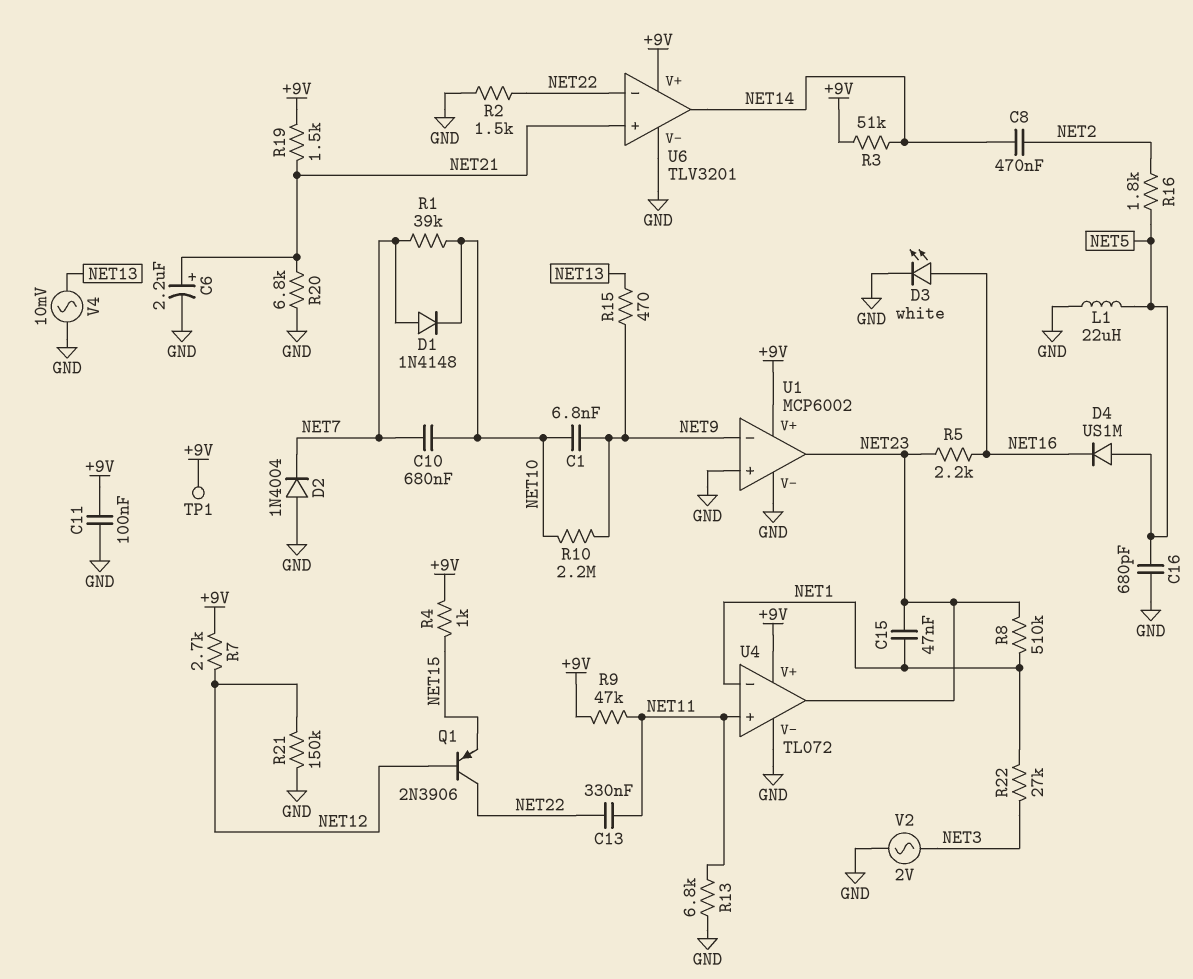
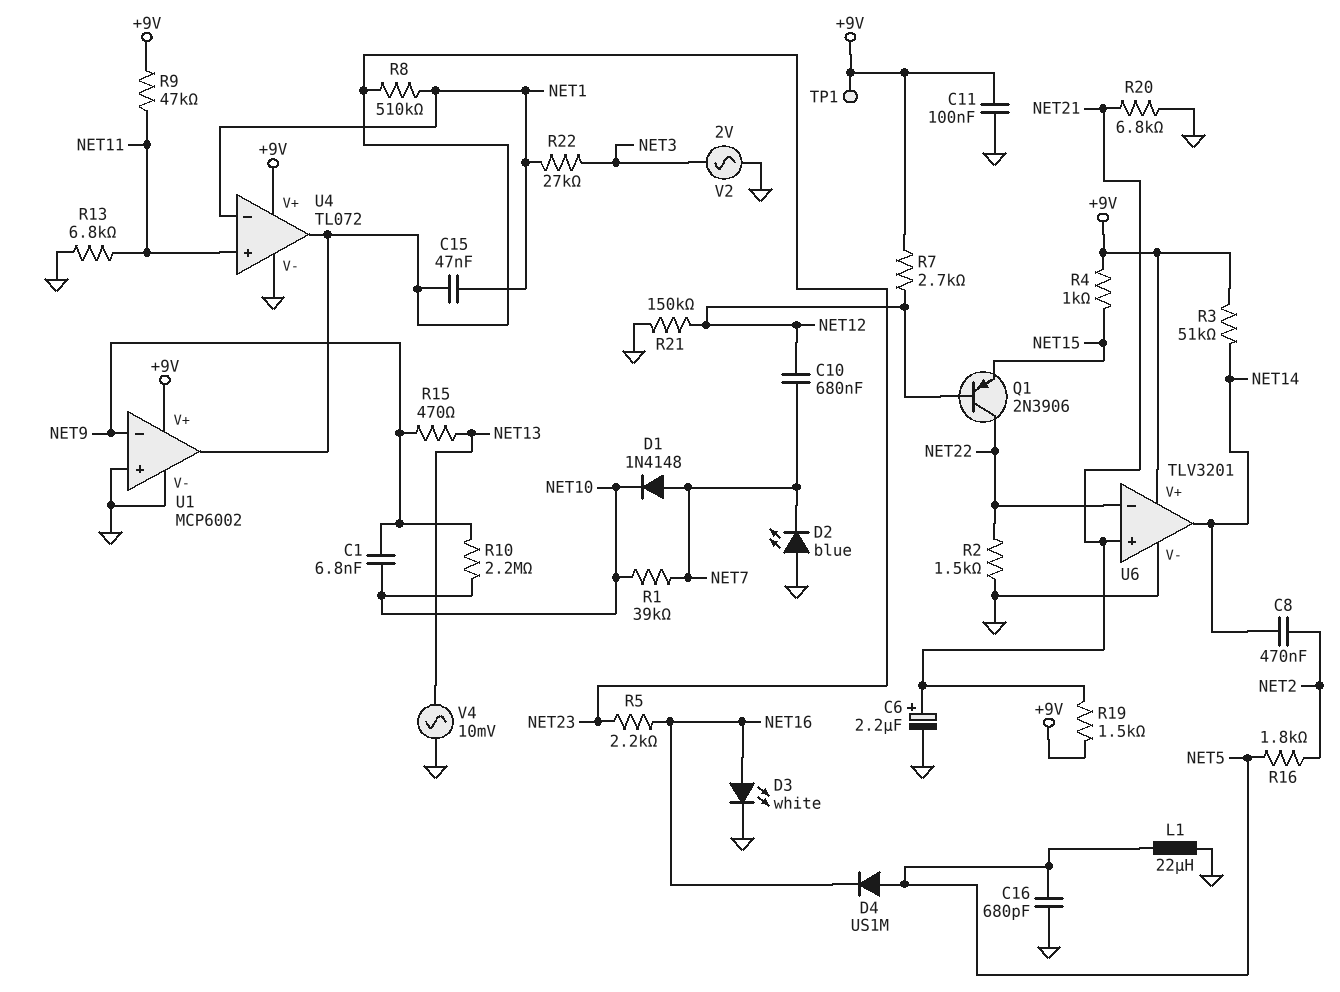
C10: 680nF (NET7, NET10) -> 680nF (NET7, NET12)
C13: 330nF (NET11, NET22) -> none
D2: diode 1N4004 (A GND, K NET7) -> LED blue (A GND, K NET7)

